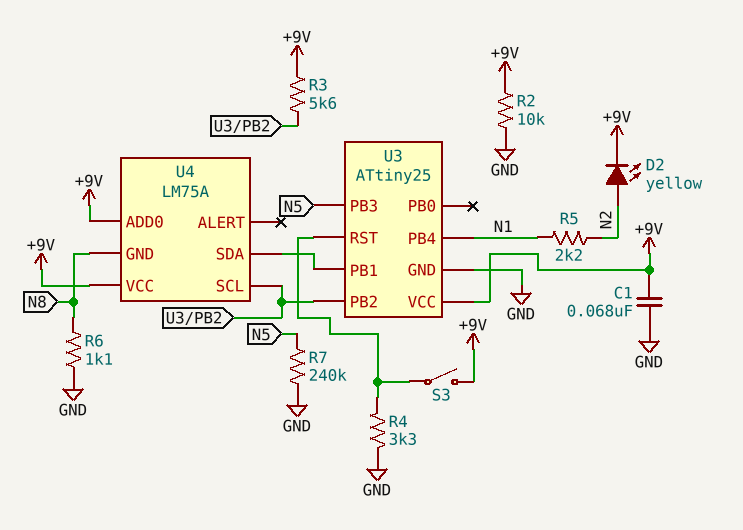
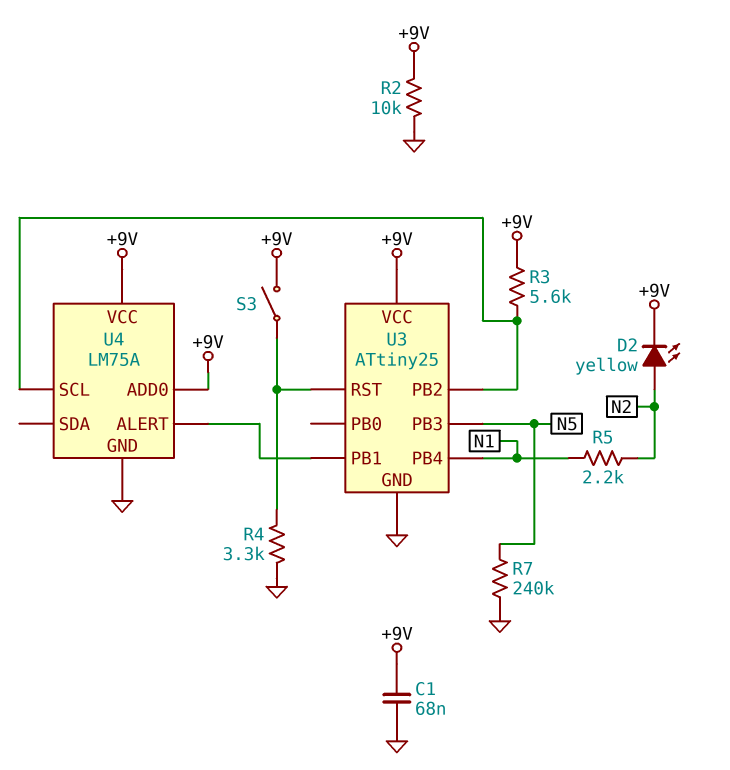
R6: 1.1k (GND, N8) -> none
U4 pin ALERT: none -> U3/PB1
U4 pin GND: N8 -> GND
U4 pin SDA: U3/PB1 -> none

